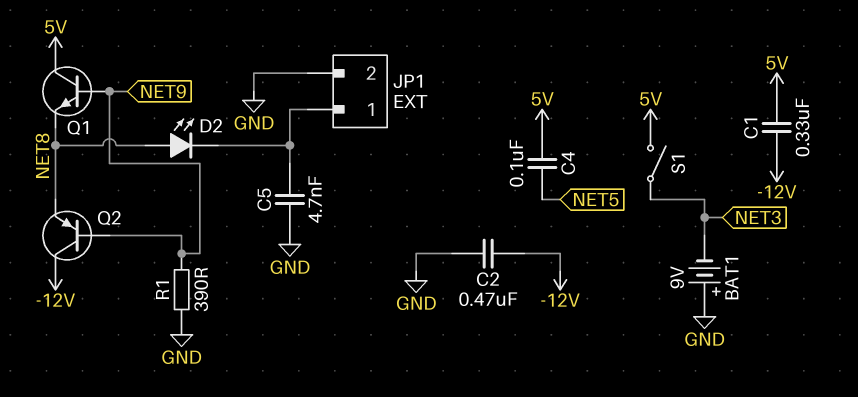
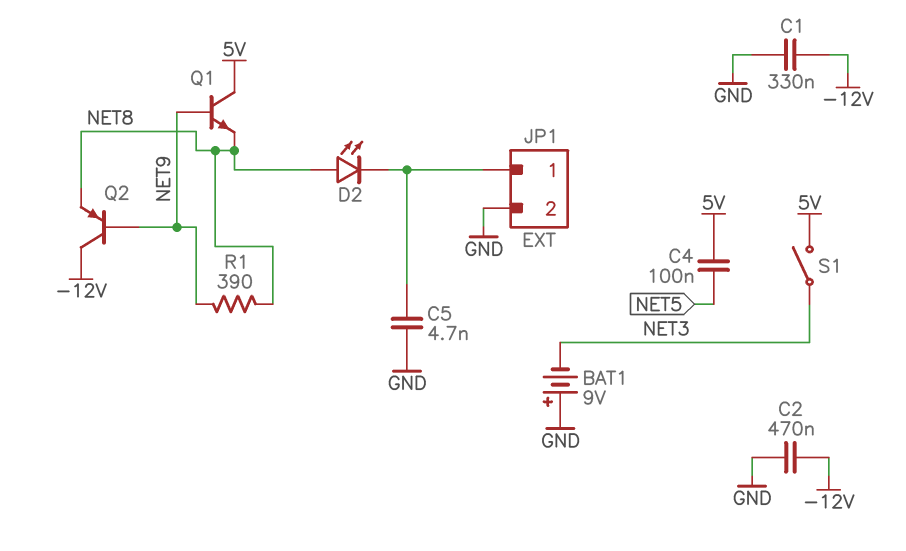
C1: 330nF (-12V, 5V) -> 330nF (-12V, GND)
R1: 390 (GND, NET9) -> 390 (NET8, NET9)

